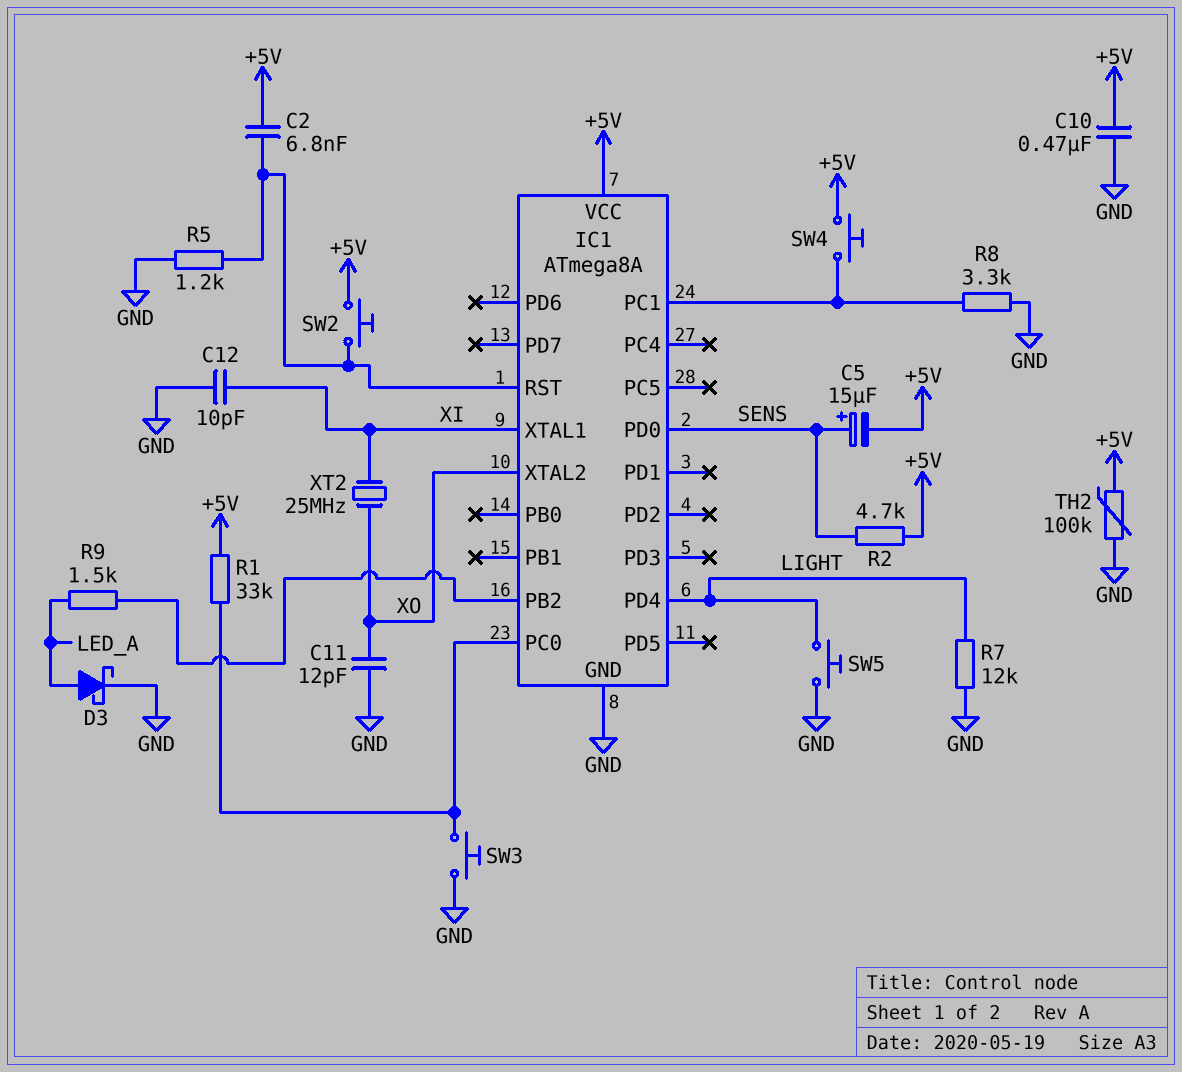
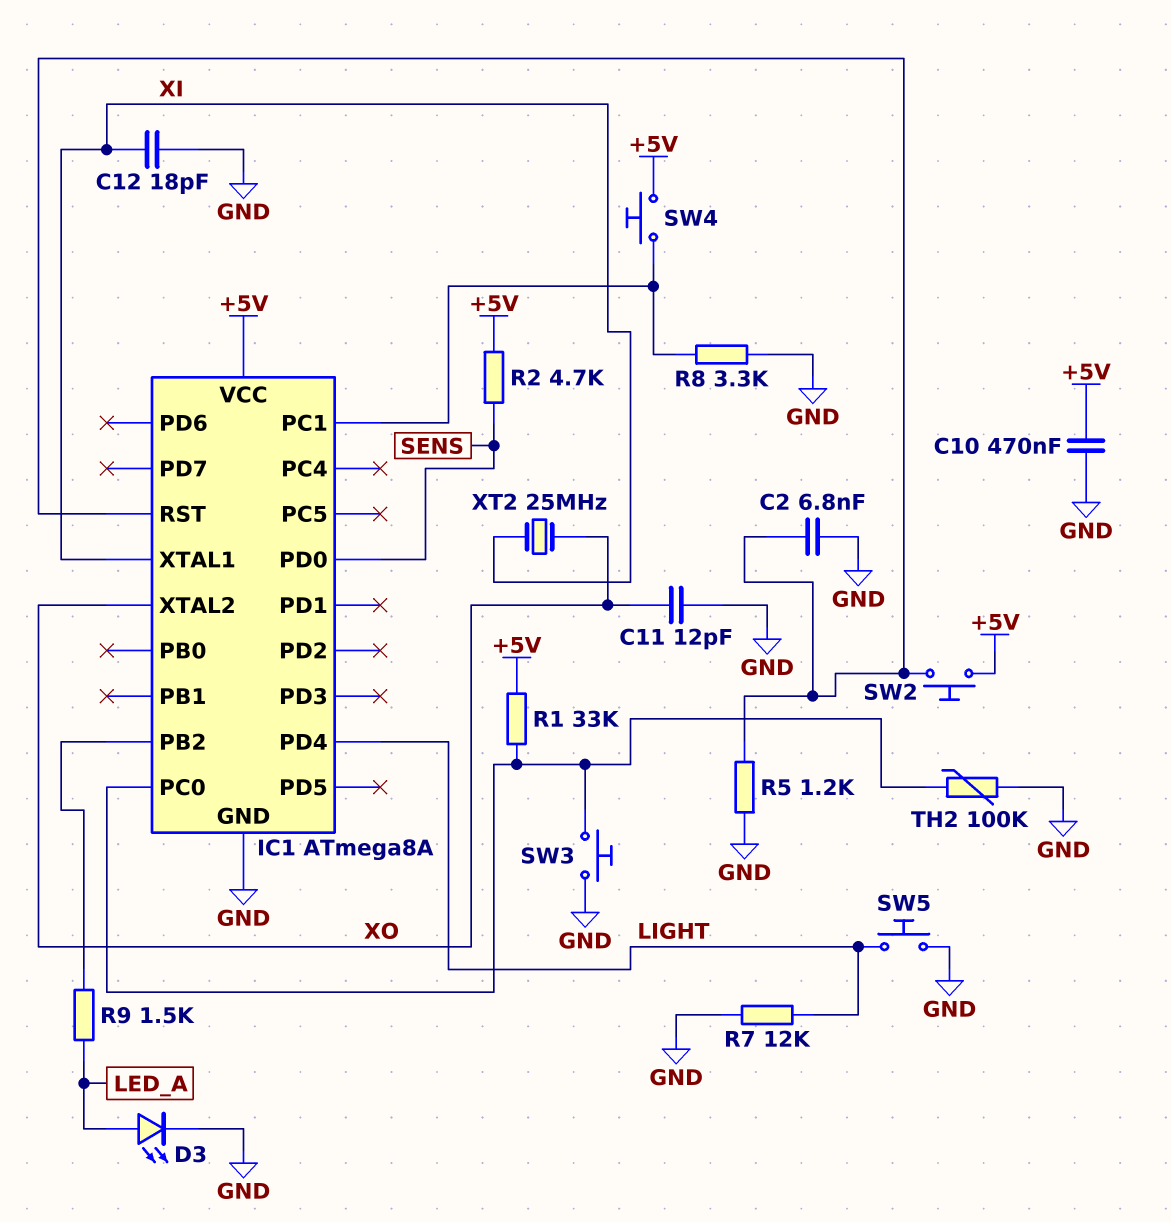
C2: 6.8nF (+5V, IC1/RST) -> 6.8nF (GND, IC1/RST)
C5: 15uF (plus SENS, minus +5V) -> none
C12: 10pF (GND, XI) -> 18pF (GND, XI)
D3: schottky (A LED_A, K GND) -> LED (A LED_A, K GND)
TH2: 100k (+5V, GND) -> 100k (GND, IC1/PC0)

